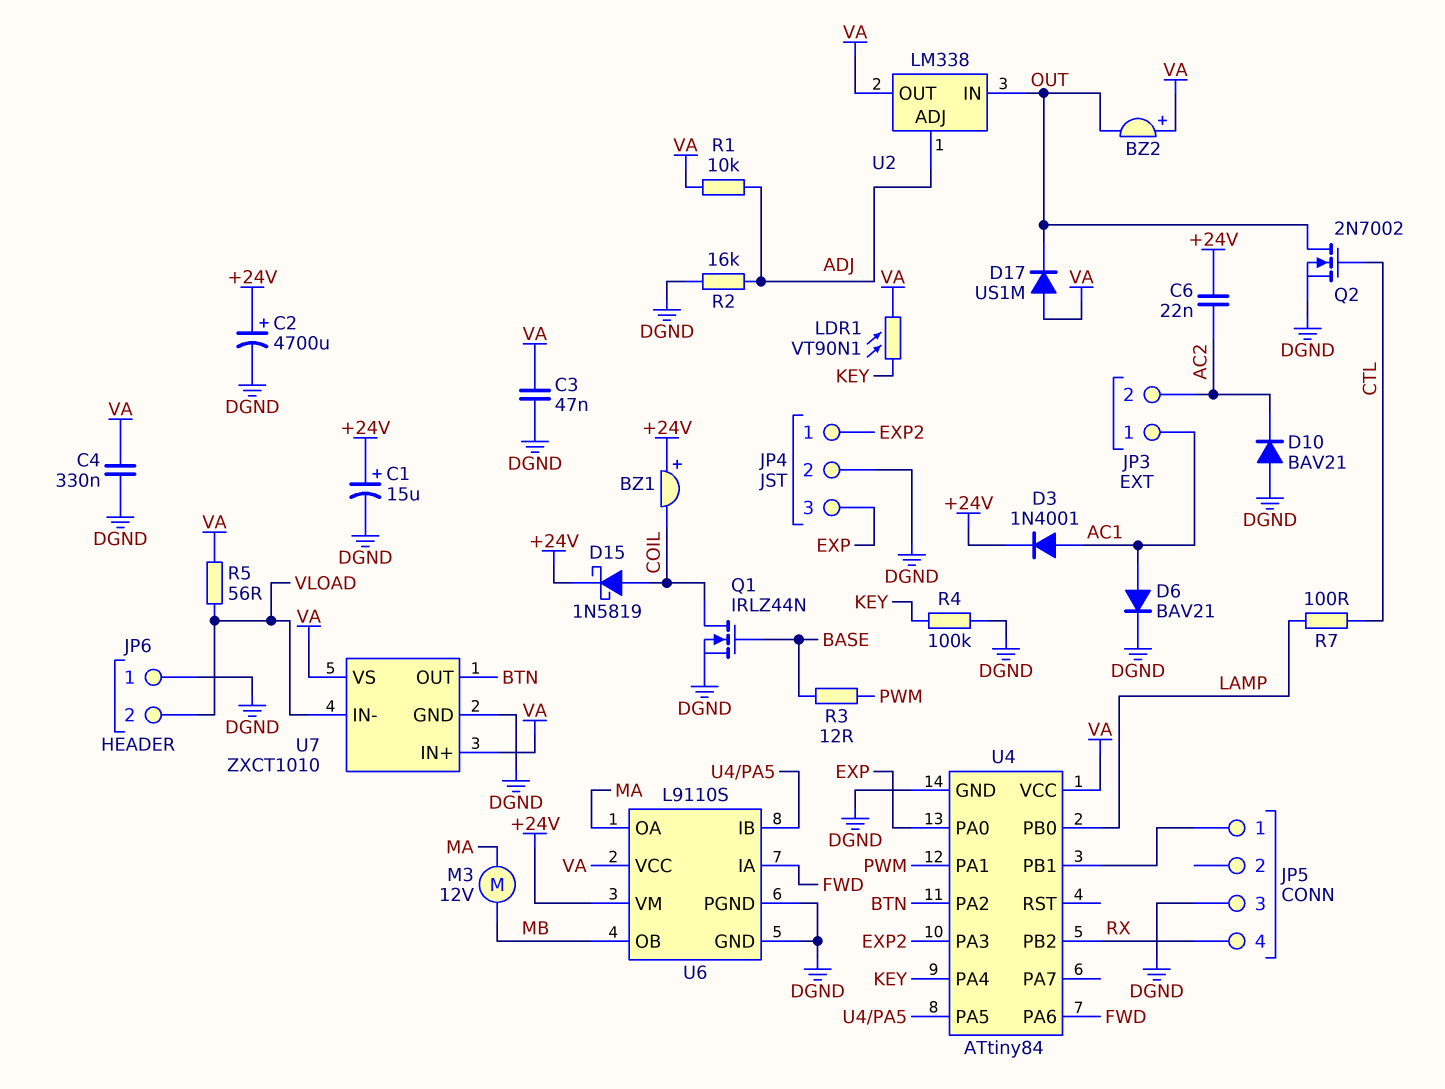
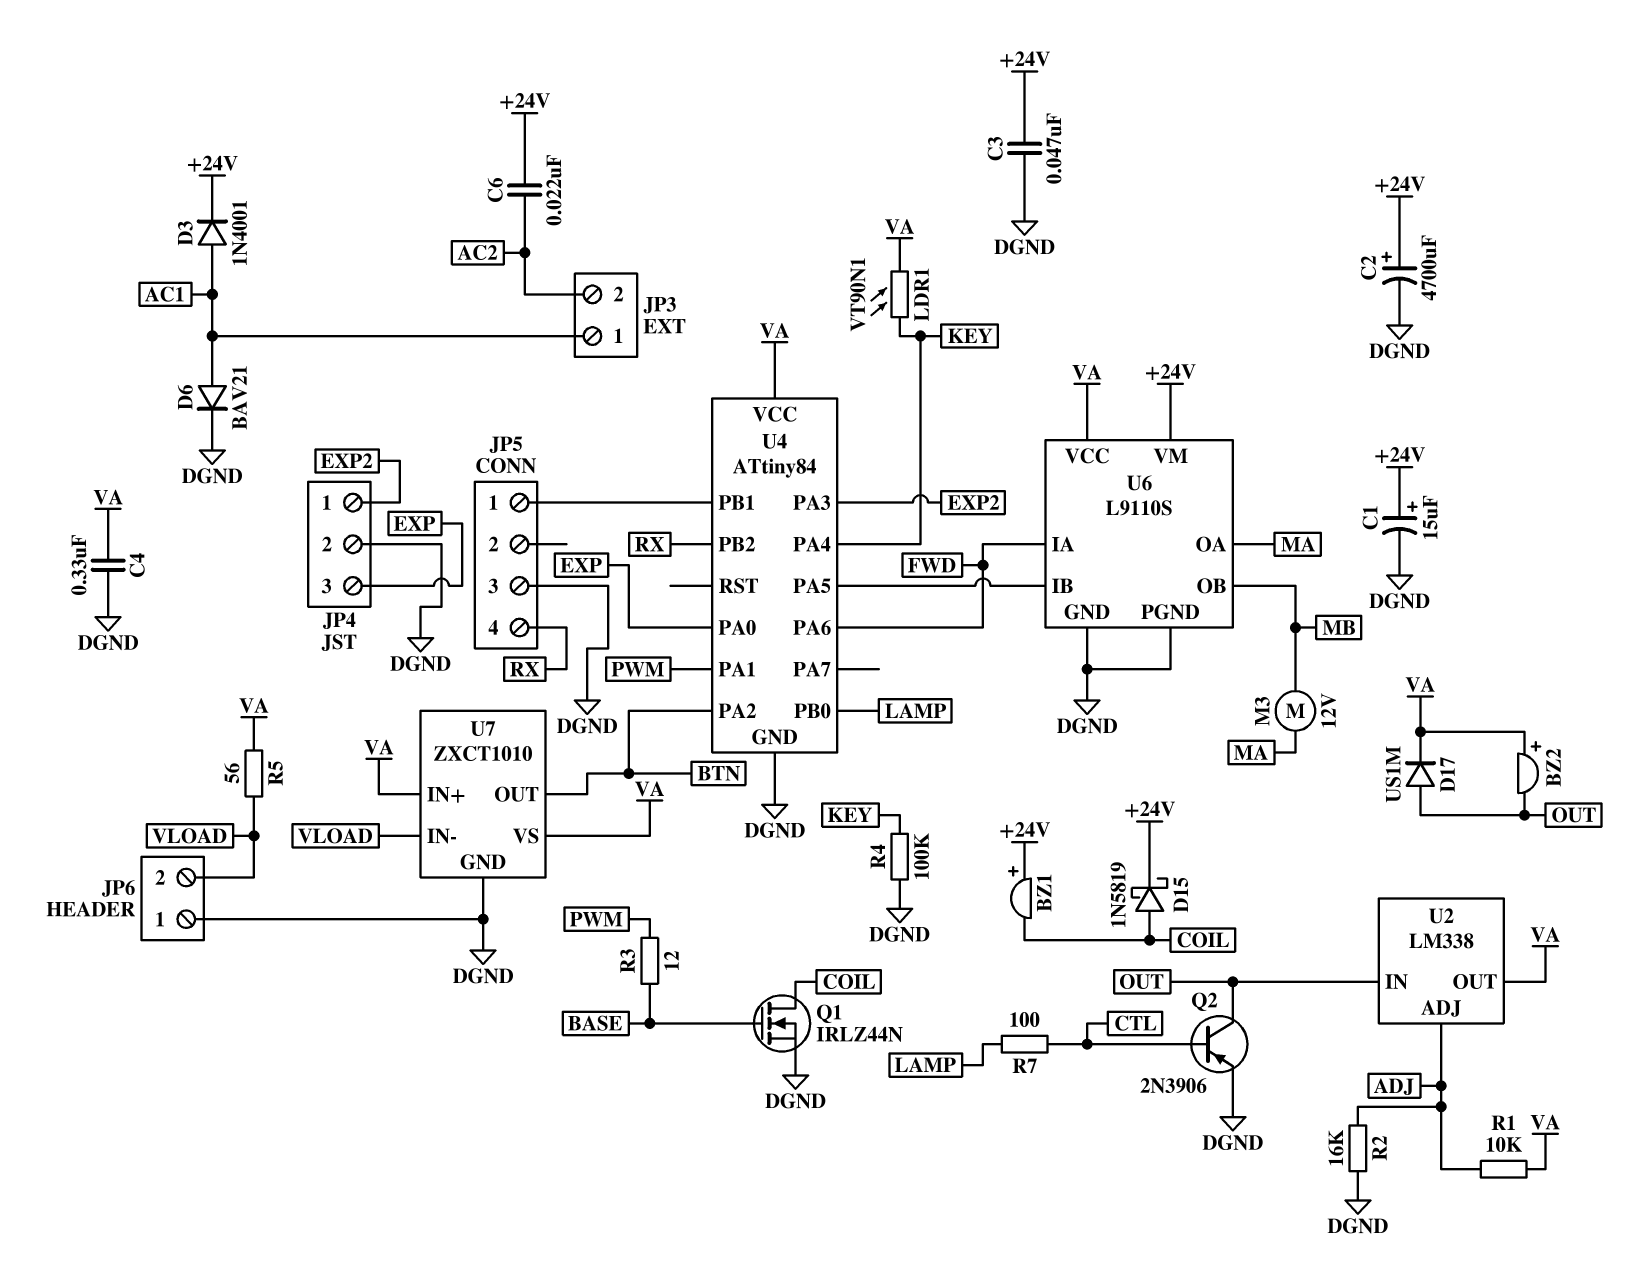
C3: 47nF (DGND, VA) -> 47nF (+24V, DGND)
D10: diode BAV21 (A DGND, K AC2) -> none
D17: diode US1M (A VA, K OUT) -> diode US1M (A OUT, K VA)
Q2: NMOS 2N7002 (G CTL, D OUT, S DGND) -> PNP 2N3906 (B CTL, C OUT, E DGND)

